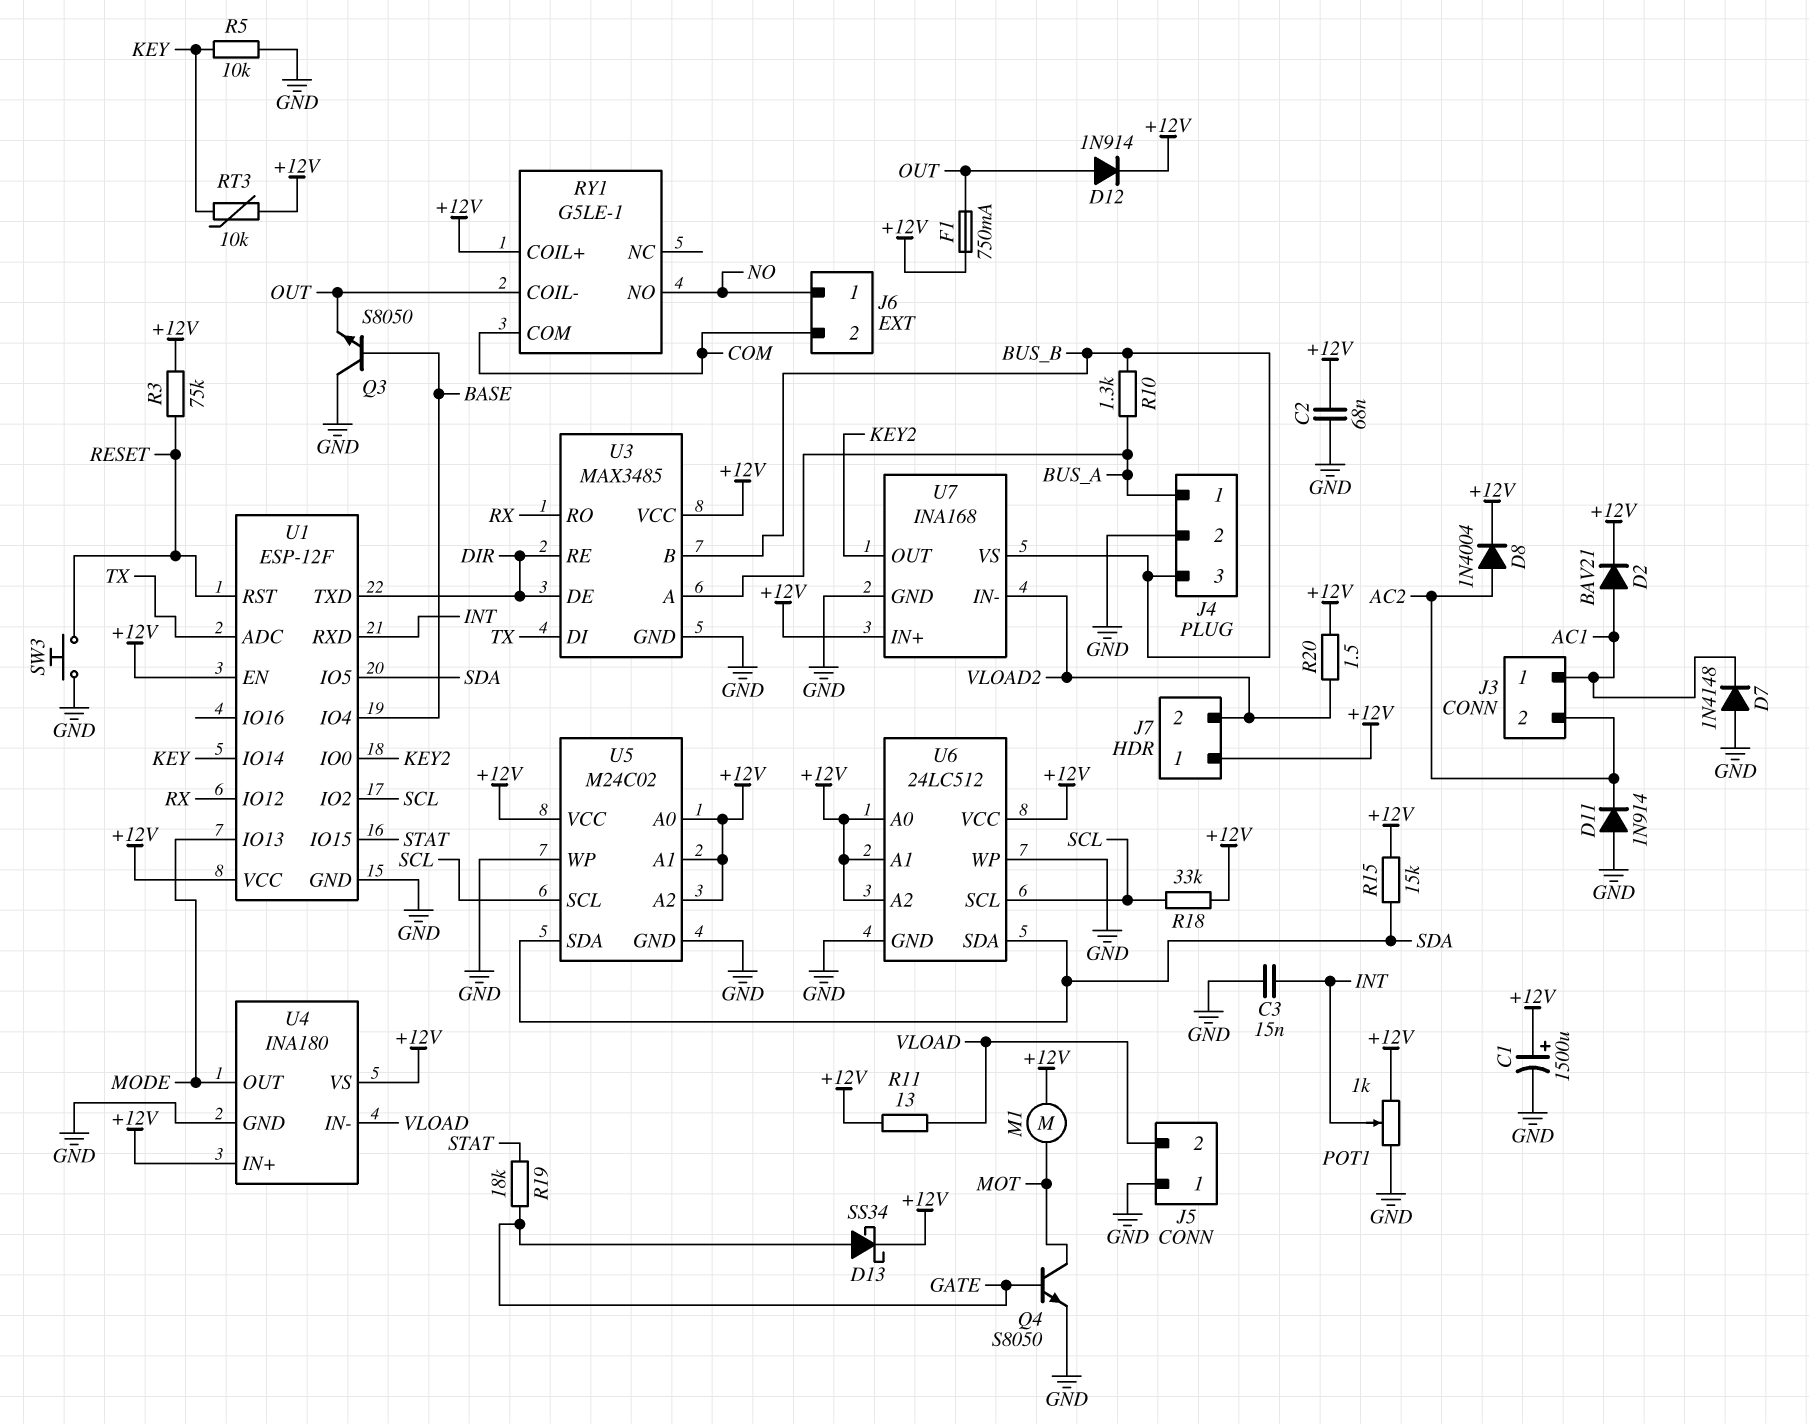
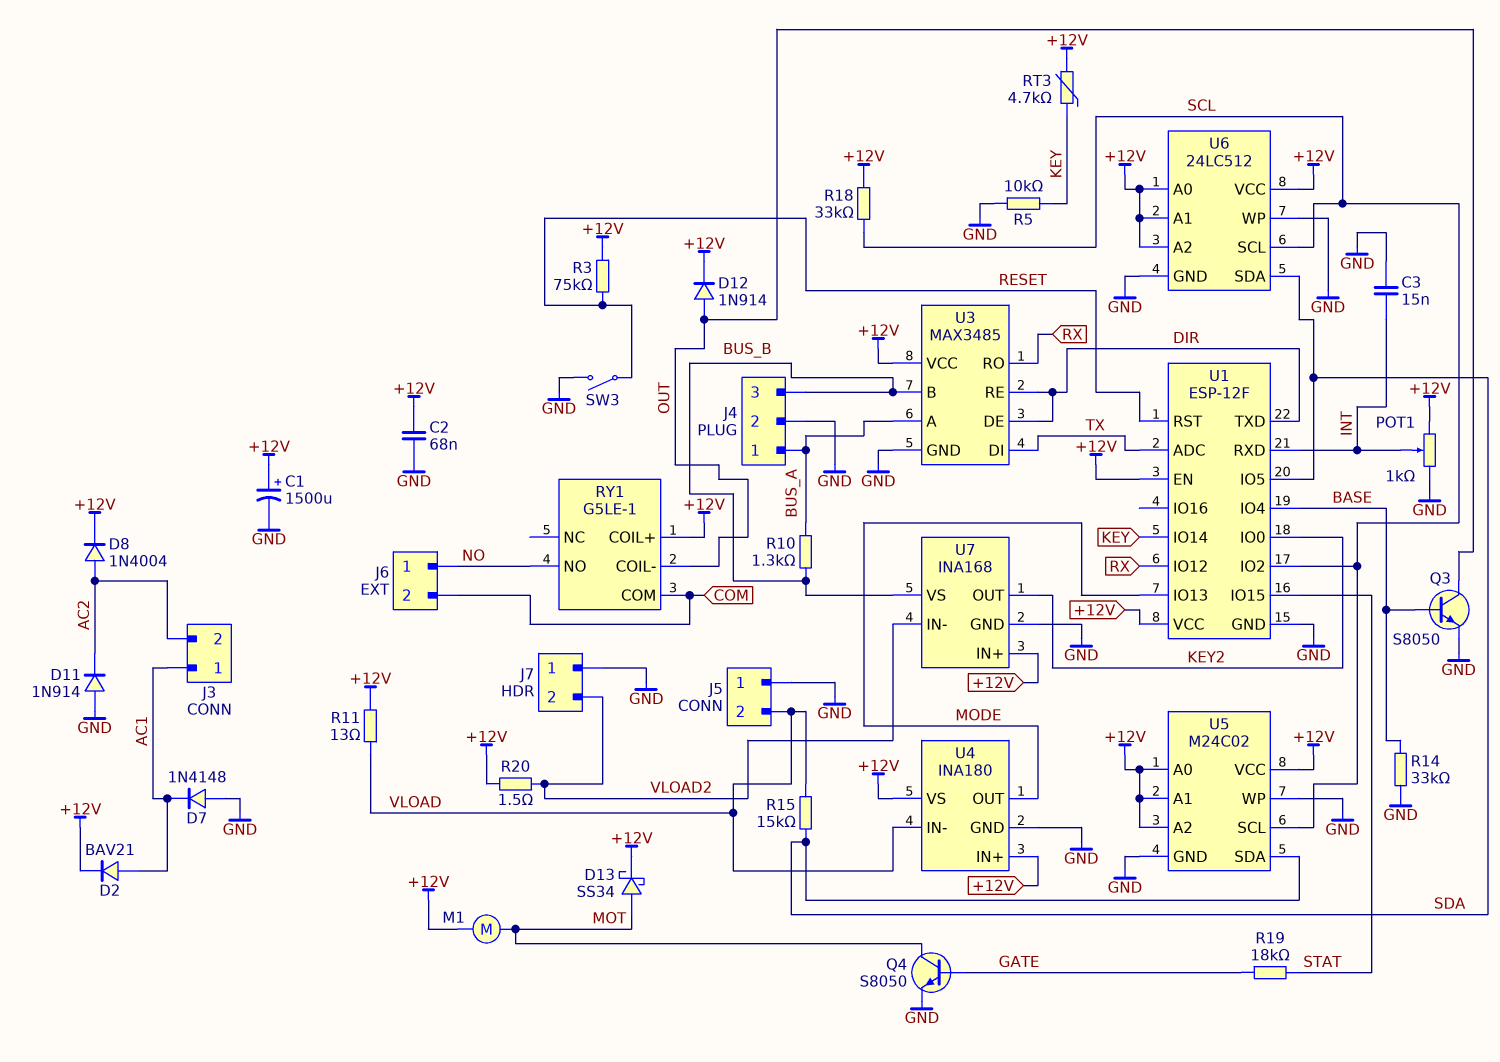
D13: schottky SS34 (A GATE, K +12V) -> schottky SS34 (A MOT, K +12V)
F1: 750mA (+12V, OUT) -> none
J7 pin 1: +12V -> GND
Q3: NPN S8050 (B BASE, C GND, E OUT) -> NPN S8050 (B BASE, C OUT, E GND)
R14: none -> 33k (BASE, GND)
R15: 15k (+12V, SDA) -> 15k (SDA, VLOAD)
RT3: 10k (+12V, KEY) -> 4.7k (+12V, KEY)
SW3: button (GND, RESET) -> switch (GND, RESET)

